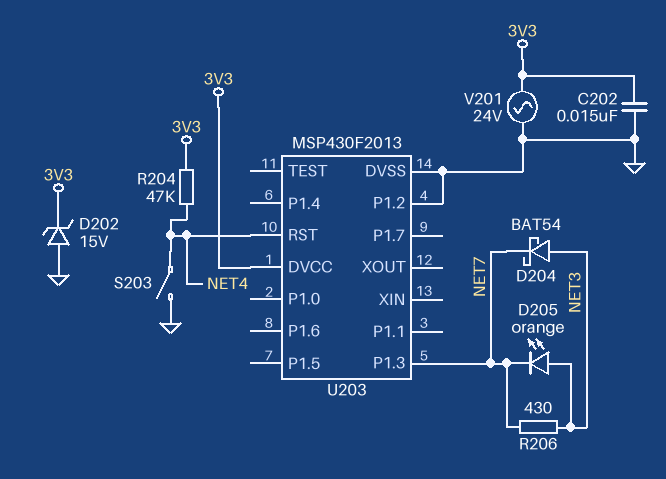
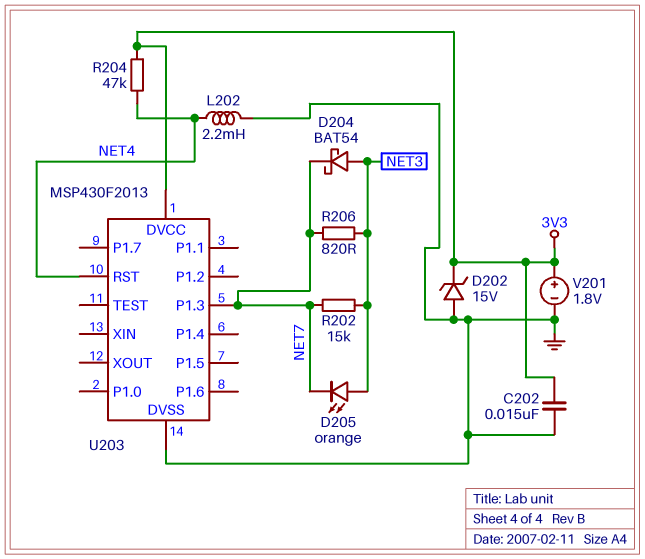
L202: none -> 2.2mH (GND, NET4)
R202: none -> 15k (NET3, NET7)
R206: 430 (NET3, NET7) -> 820 (NET3, NET7)
S203: switch (GND, NET4) -> none
U203 pin P1.2: GND -> none
V201: AC 24V (3V3, GND) -> 1.8V (plus 3V3, minus GND)

